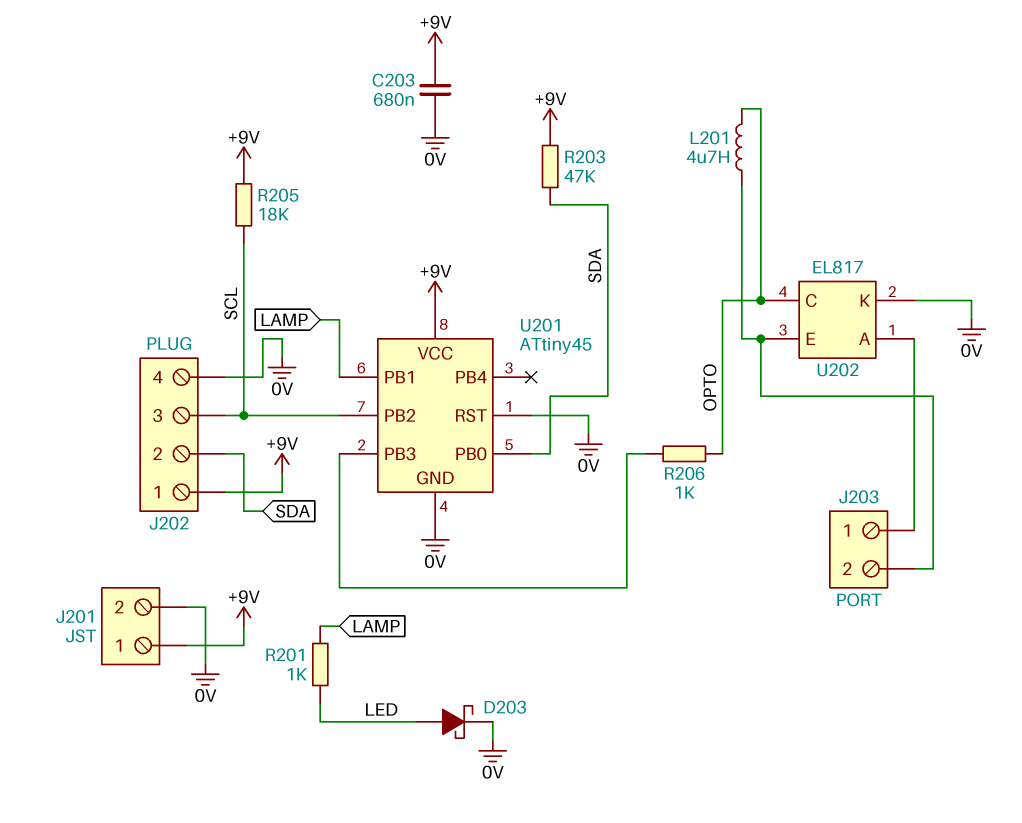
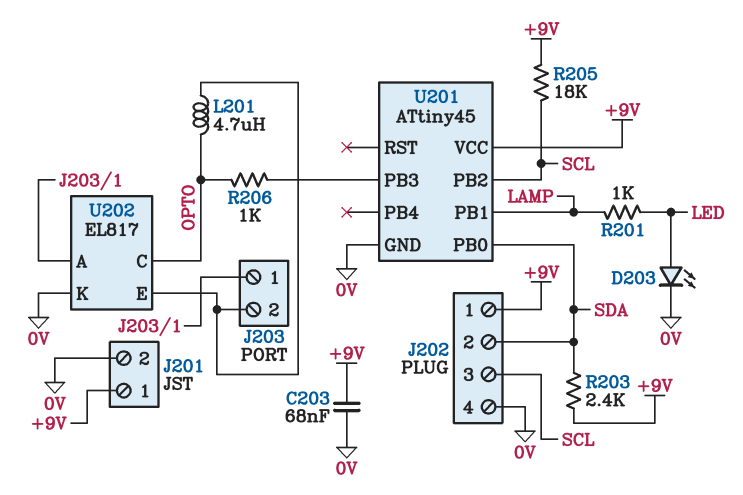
C203: 680nF (+9V, 0V) -> 68nF (+9V, 0V)
D203: schottky (A LED, K 0V) -> LED (A LED, K 0V)
R203: 47k (+9V, SDA) -> 2.4k (+9V, SDA)
U201 pin RST: 0V -> none

